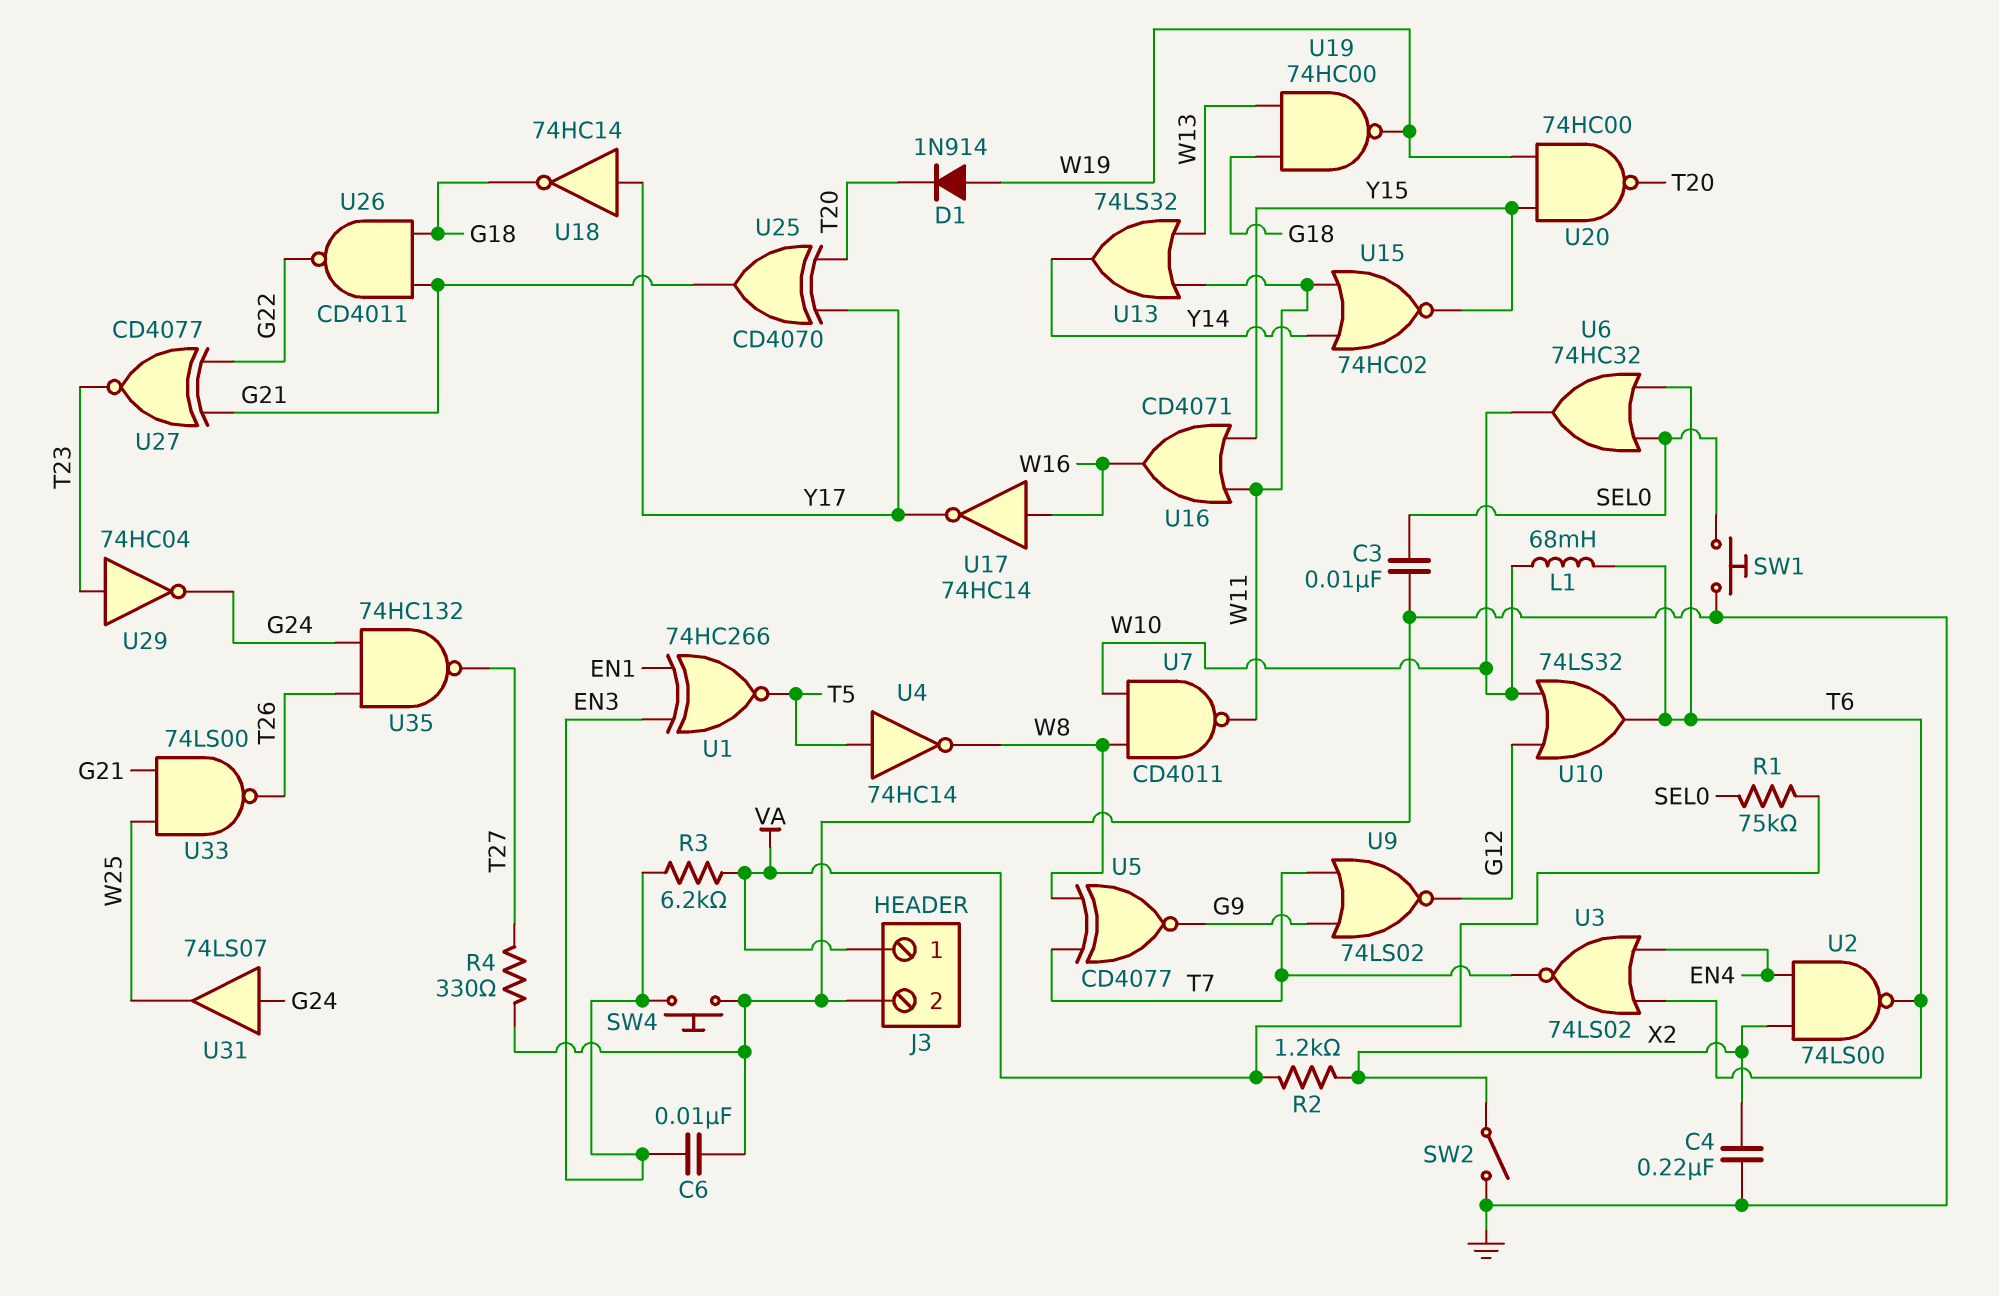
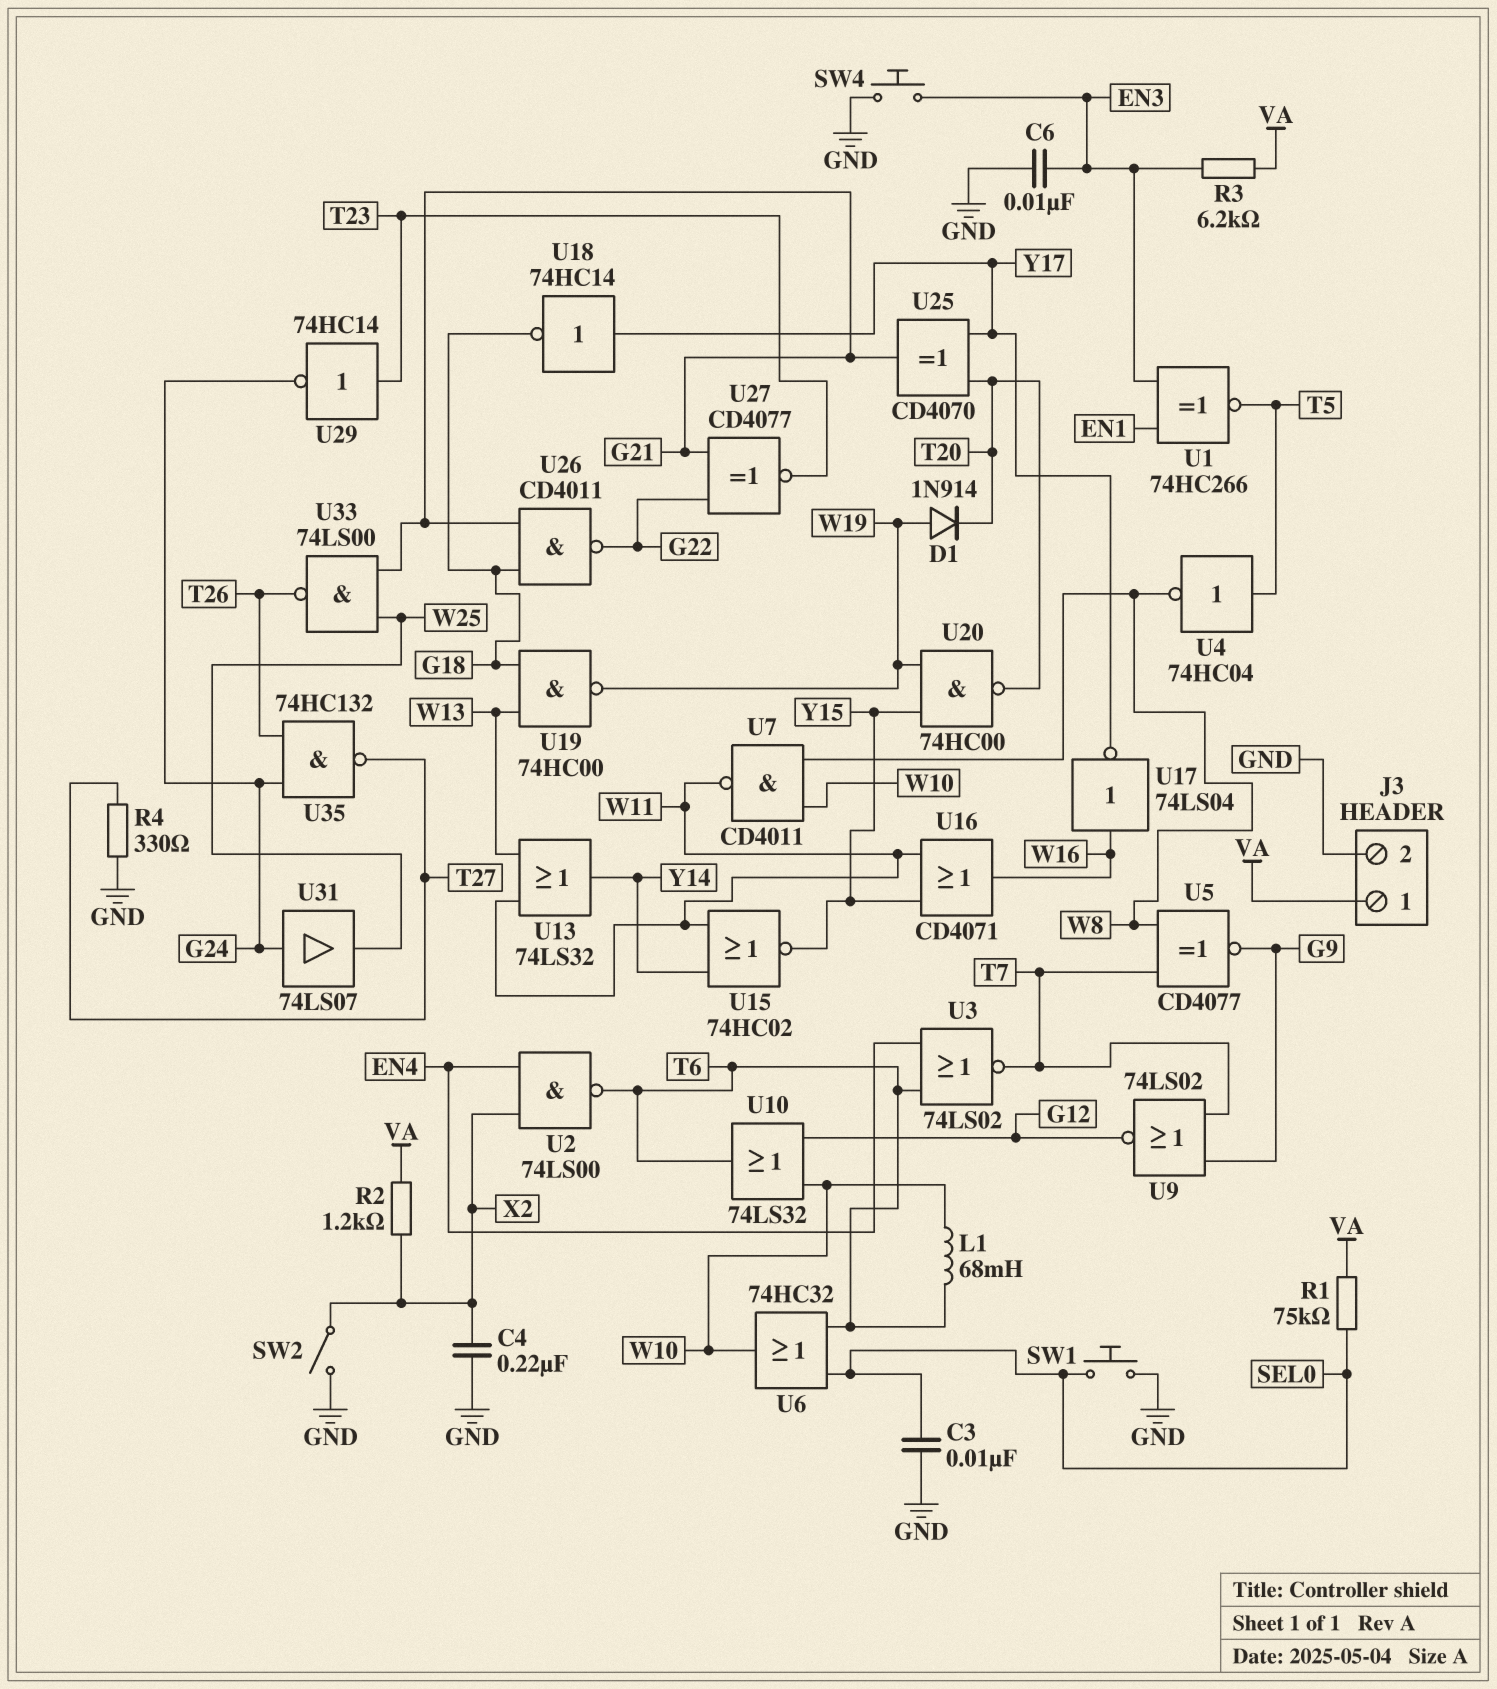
U4: NOT 74HC14 (in T5, out W8) -> NOT 74HC04 (in T5, out W8)
U17: NOT 74HC14 (in W16, out Y17) -> NOT 74LS04 (in W16, out Y17)
U29: NOT 74HC04 (in T23, out G24) -> NOT 74HC14 (in T23, out G24)

